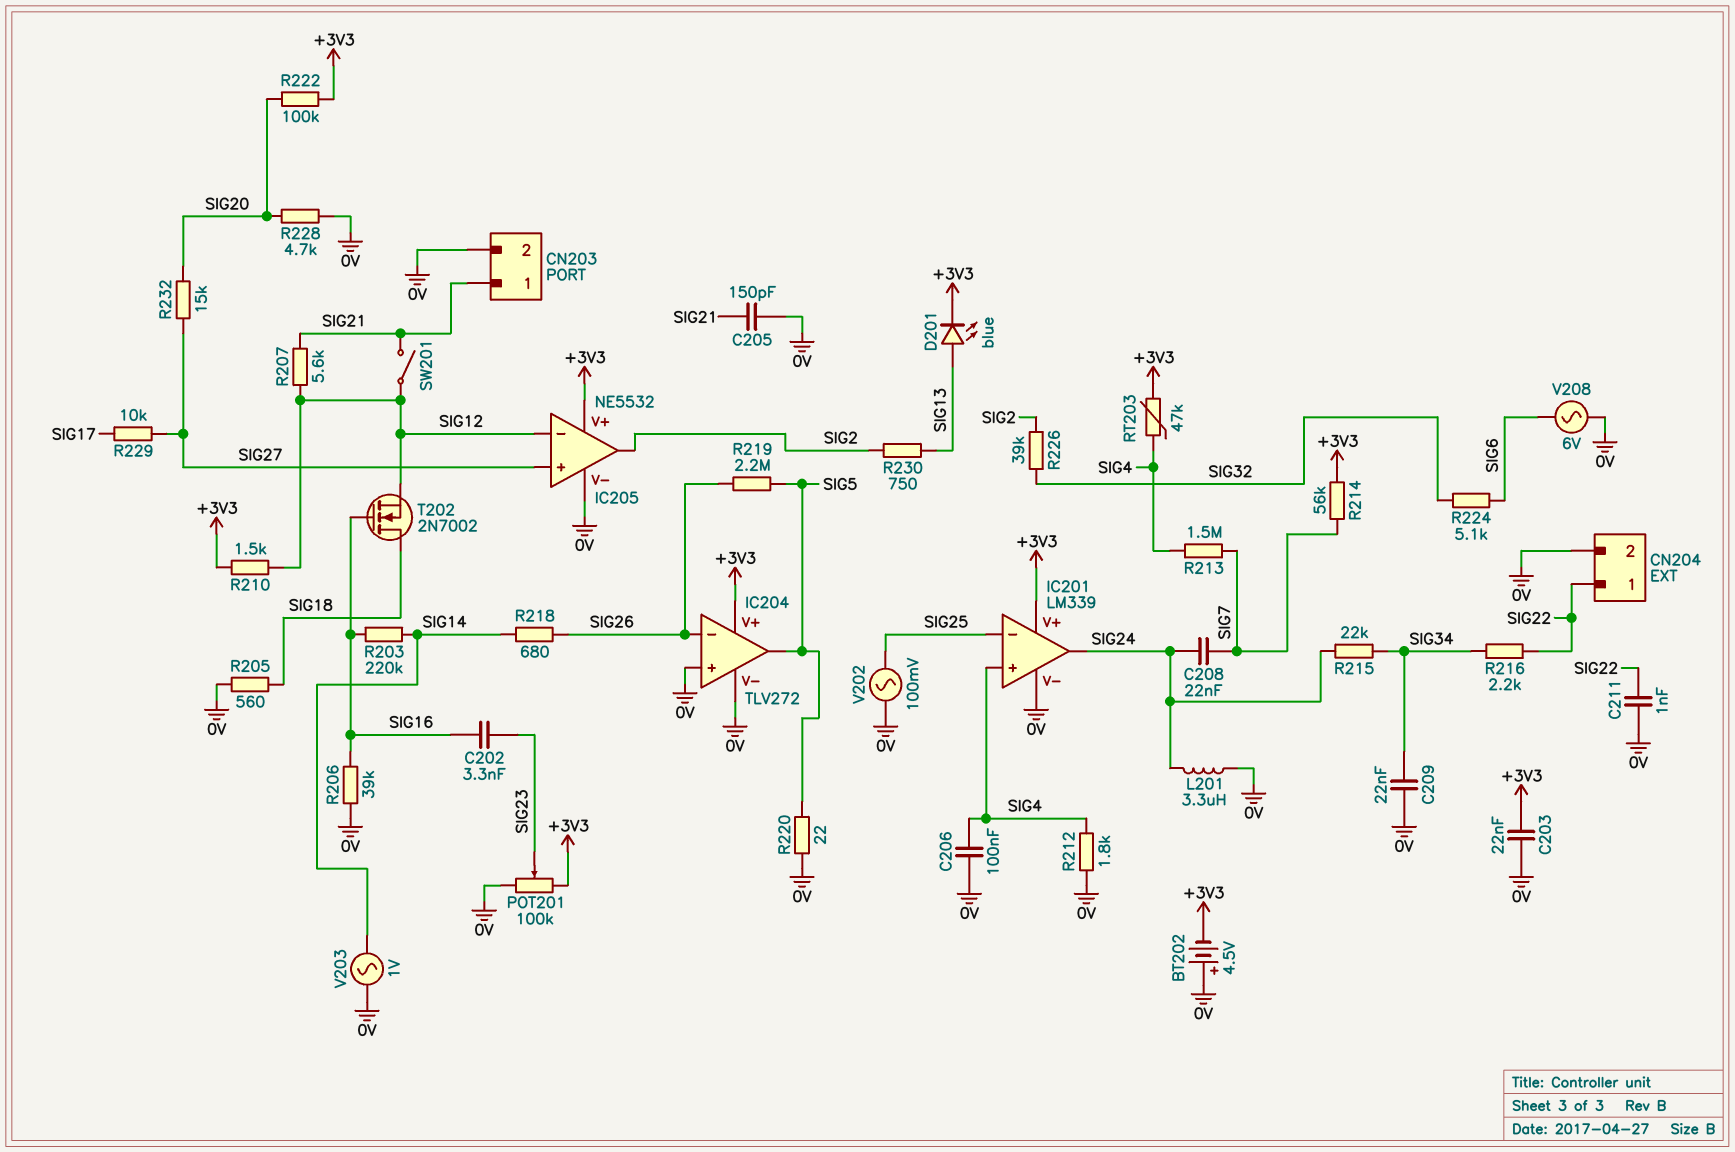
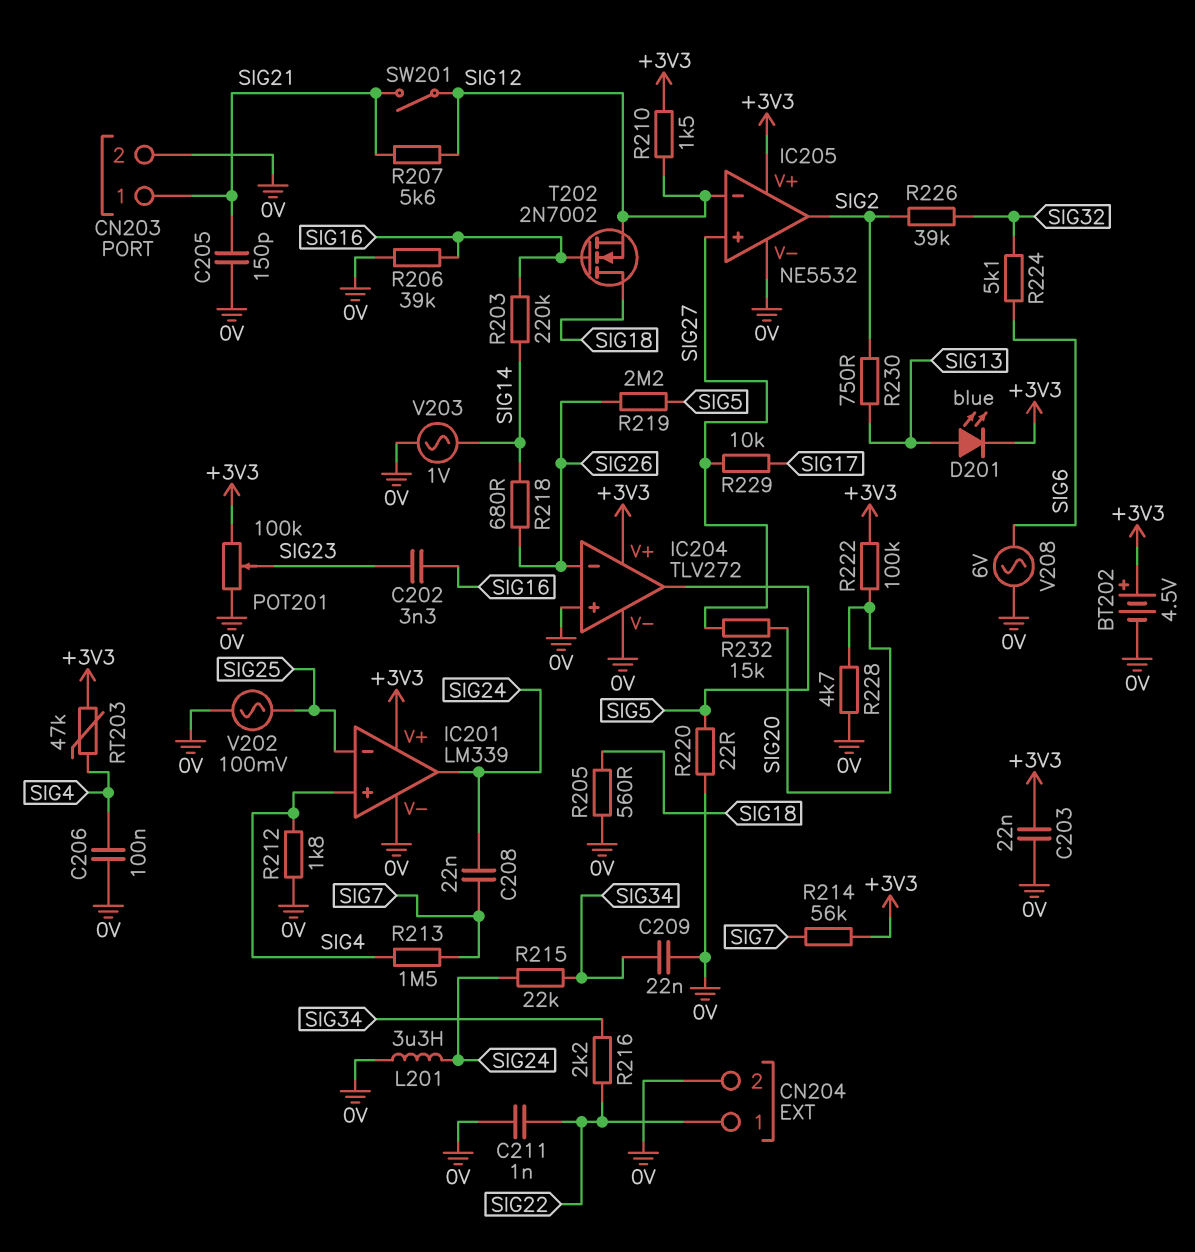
BT202: 4.5V (plus 0V, minus +3V3) -> 4.5V (plus +3V3, minus 0V)

